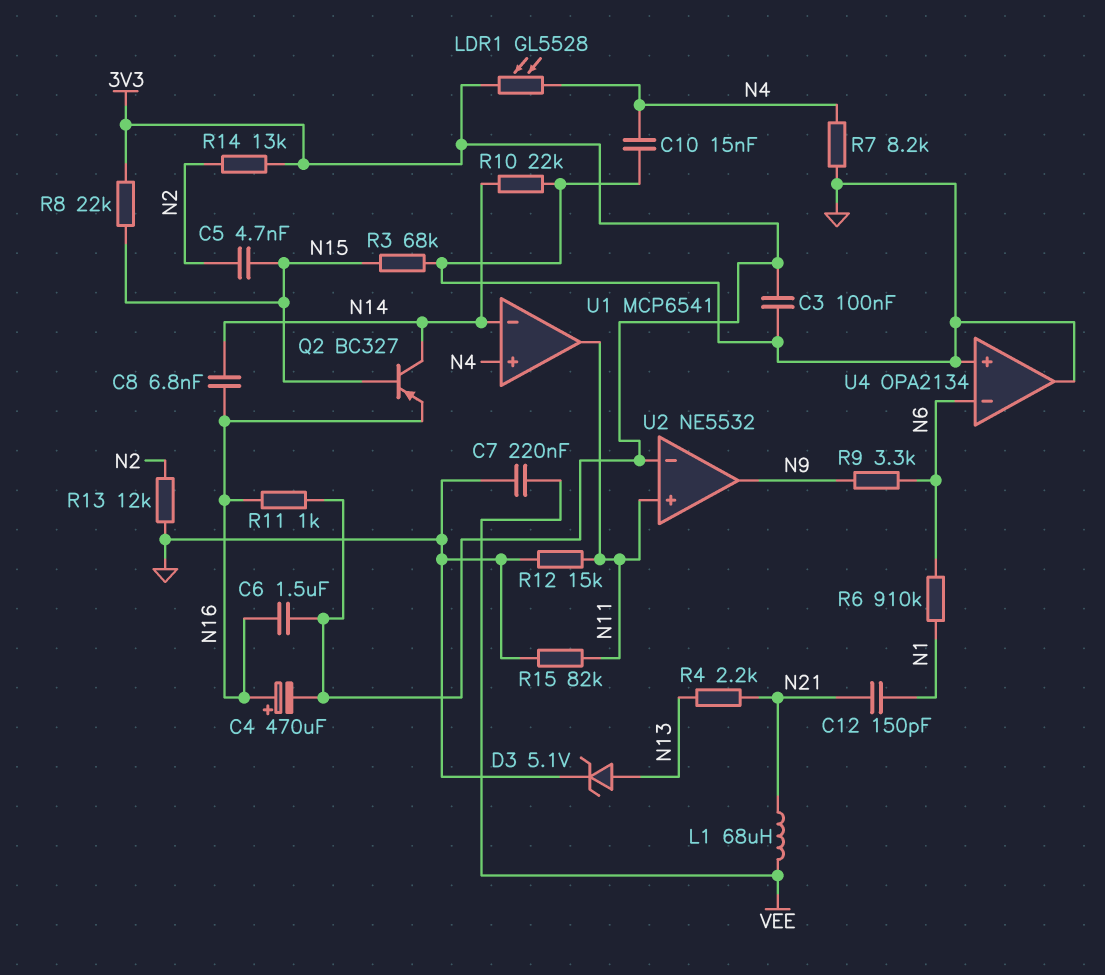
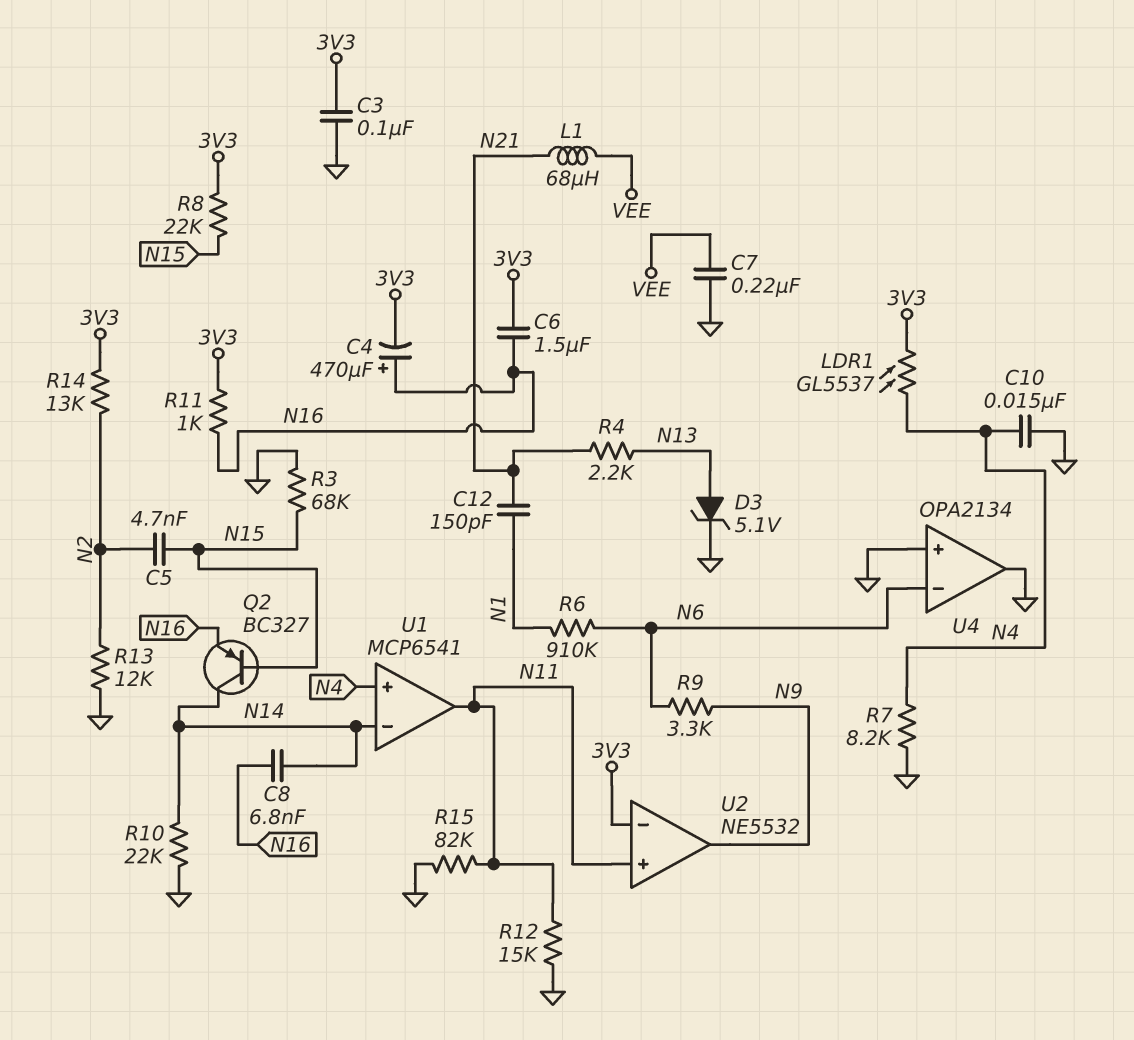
LDR1: GL5528 (3V3, N4) -> GL5537 (3V3, N4)

